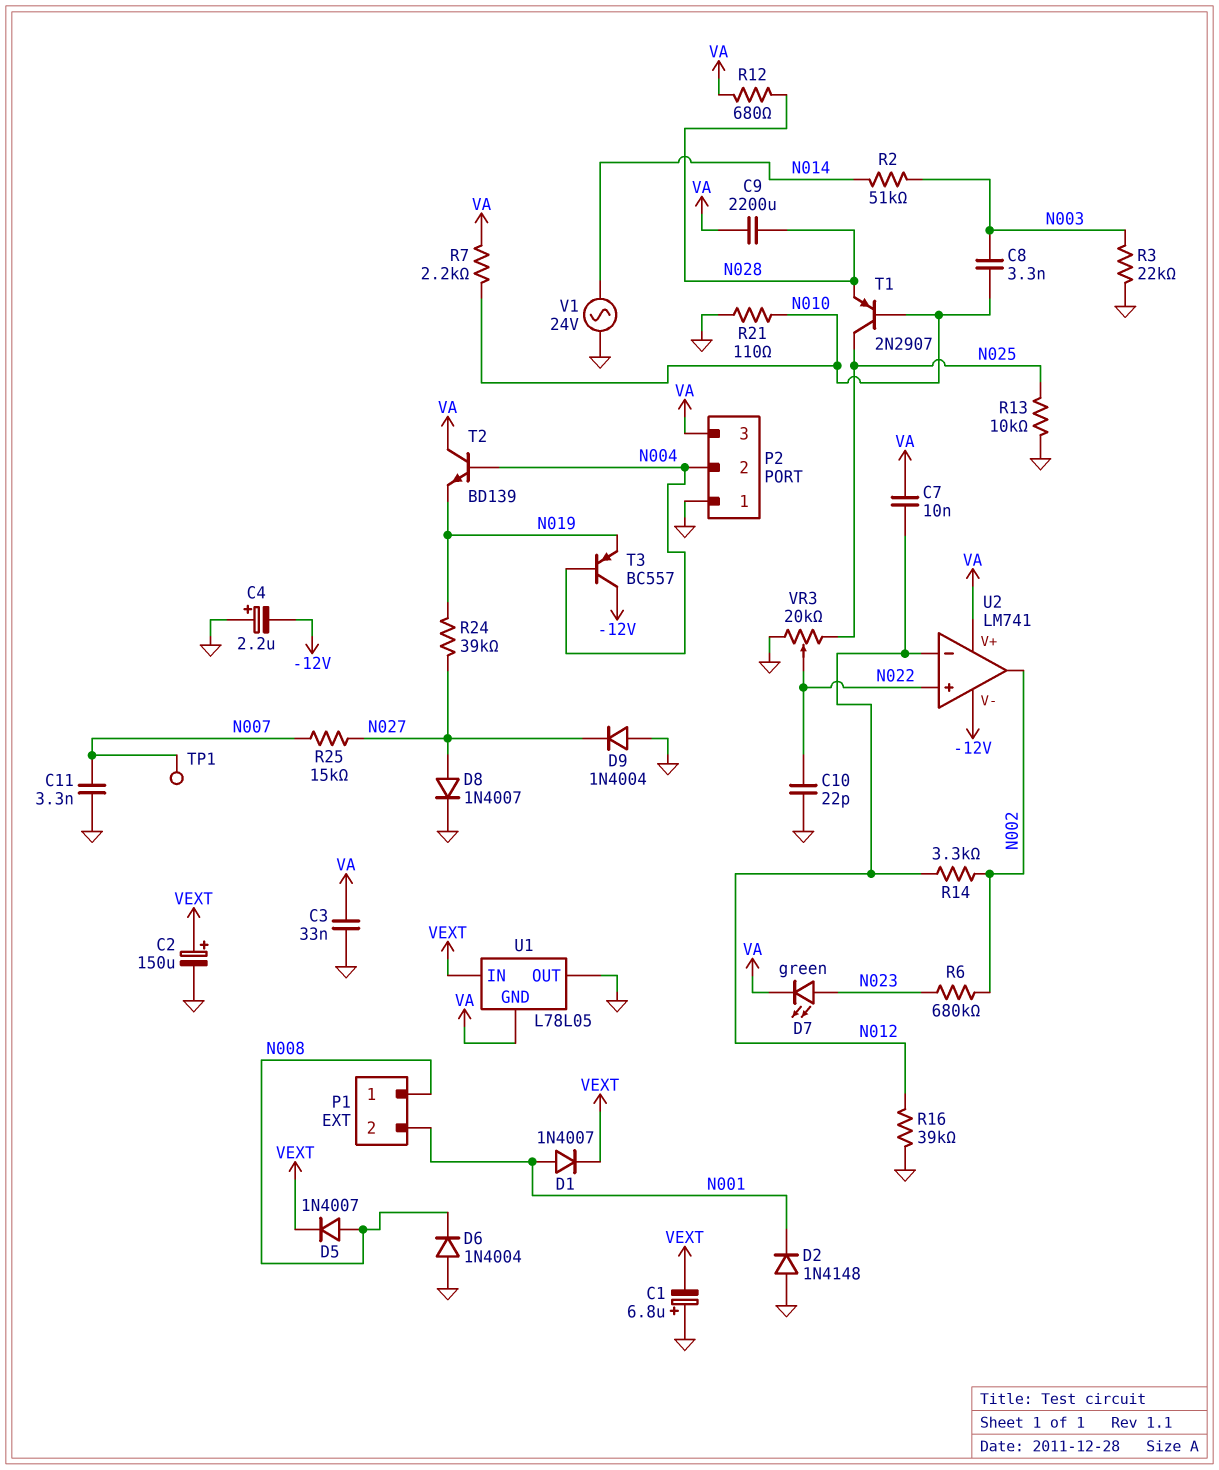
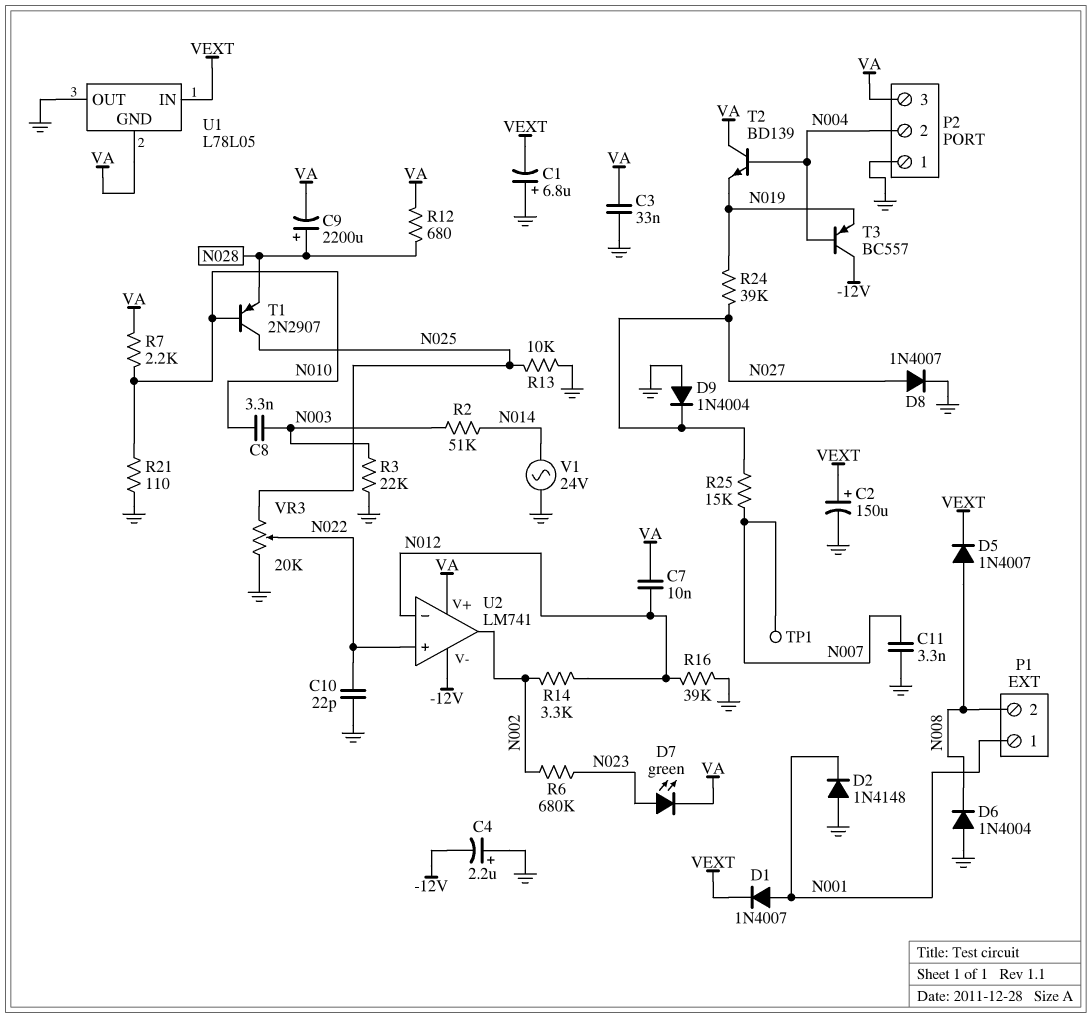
C9: 2200uF (N028, VA) -> 2200uF (plus N028, minus VA)
P1 pin 1: N008 -> N001
P1 pin 2: N001 -> N008

